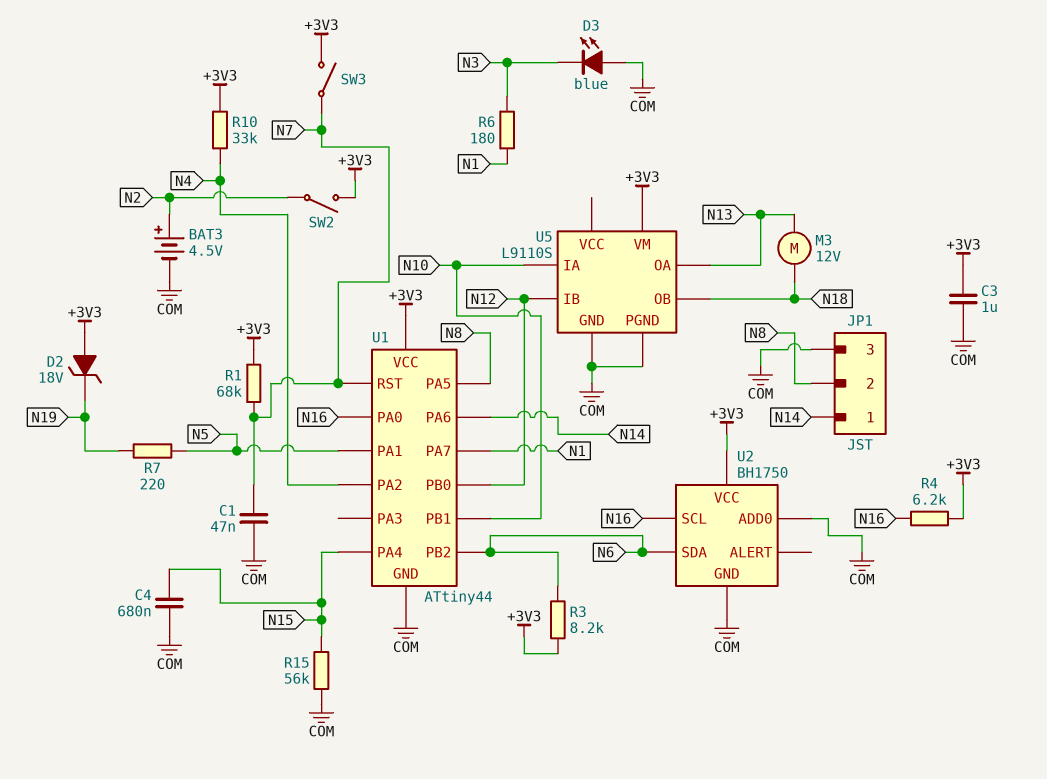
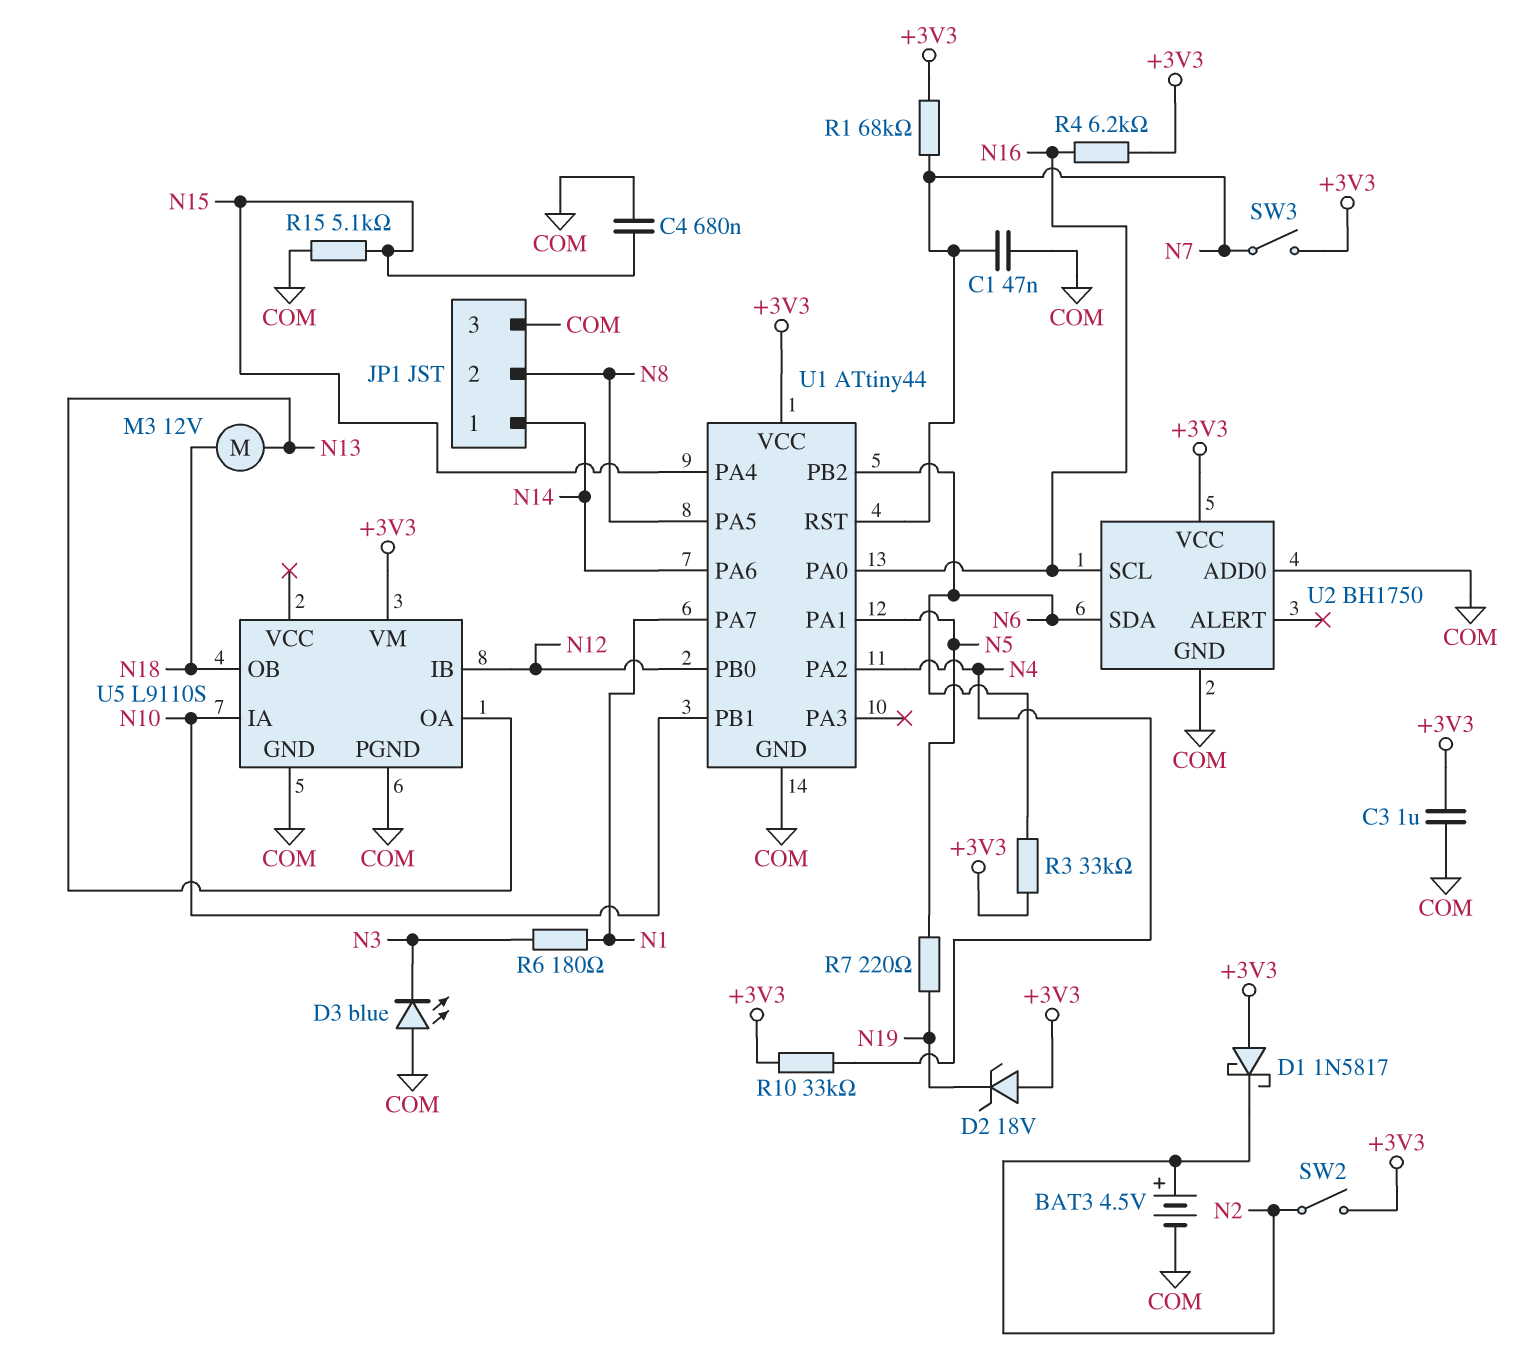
D1: none -> schottky 1N5817 (A +3V3, K N2)
R3: 8.2k (+3V3, N6) -> 33k (+3V3, N6)
R15: 56k (COM, N15) -> 5.1k (COM, N15)

